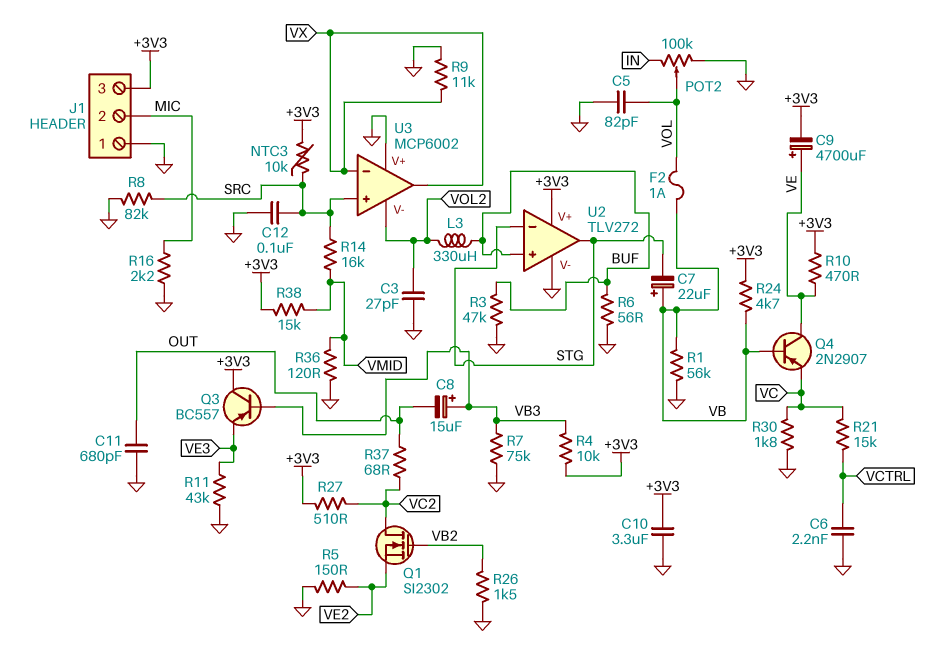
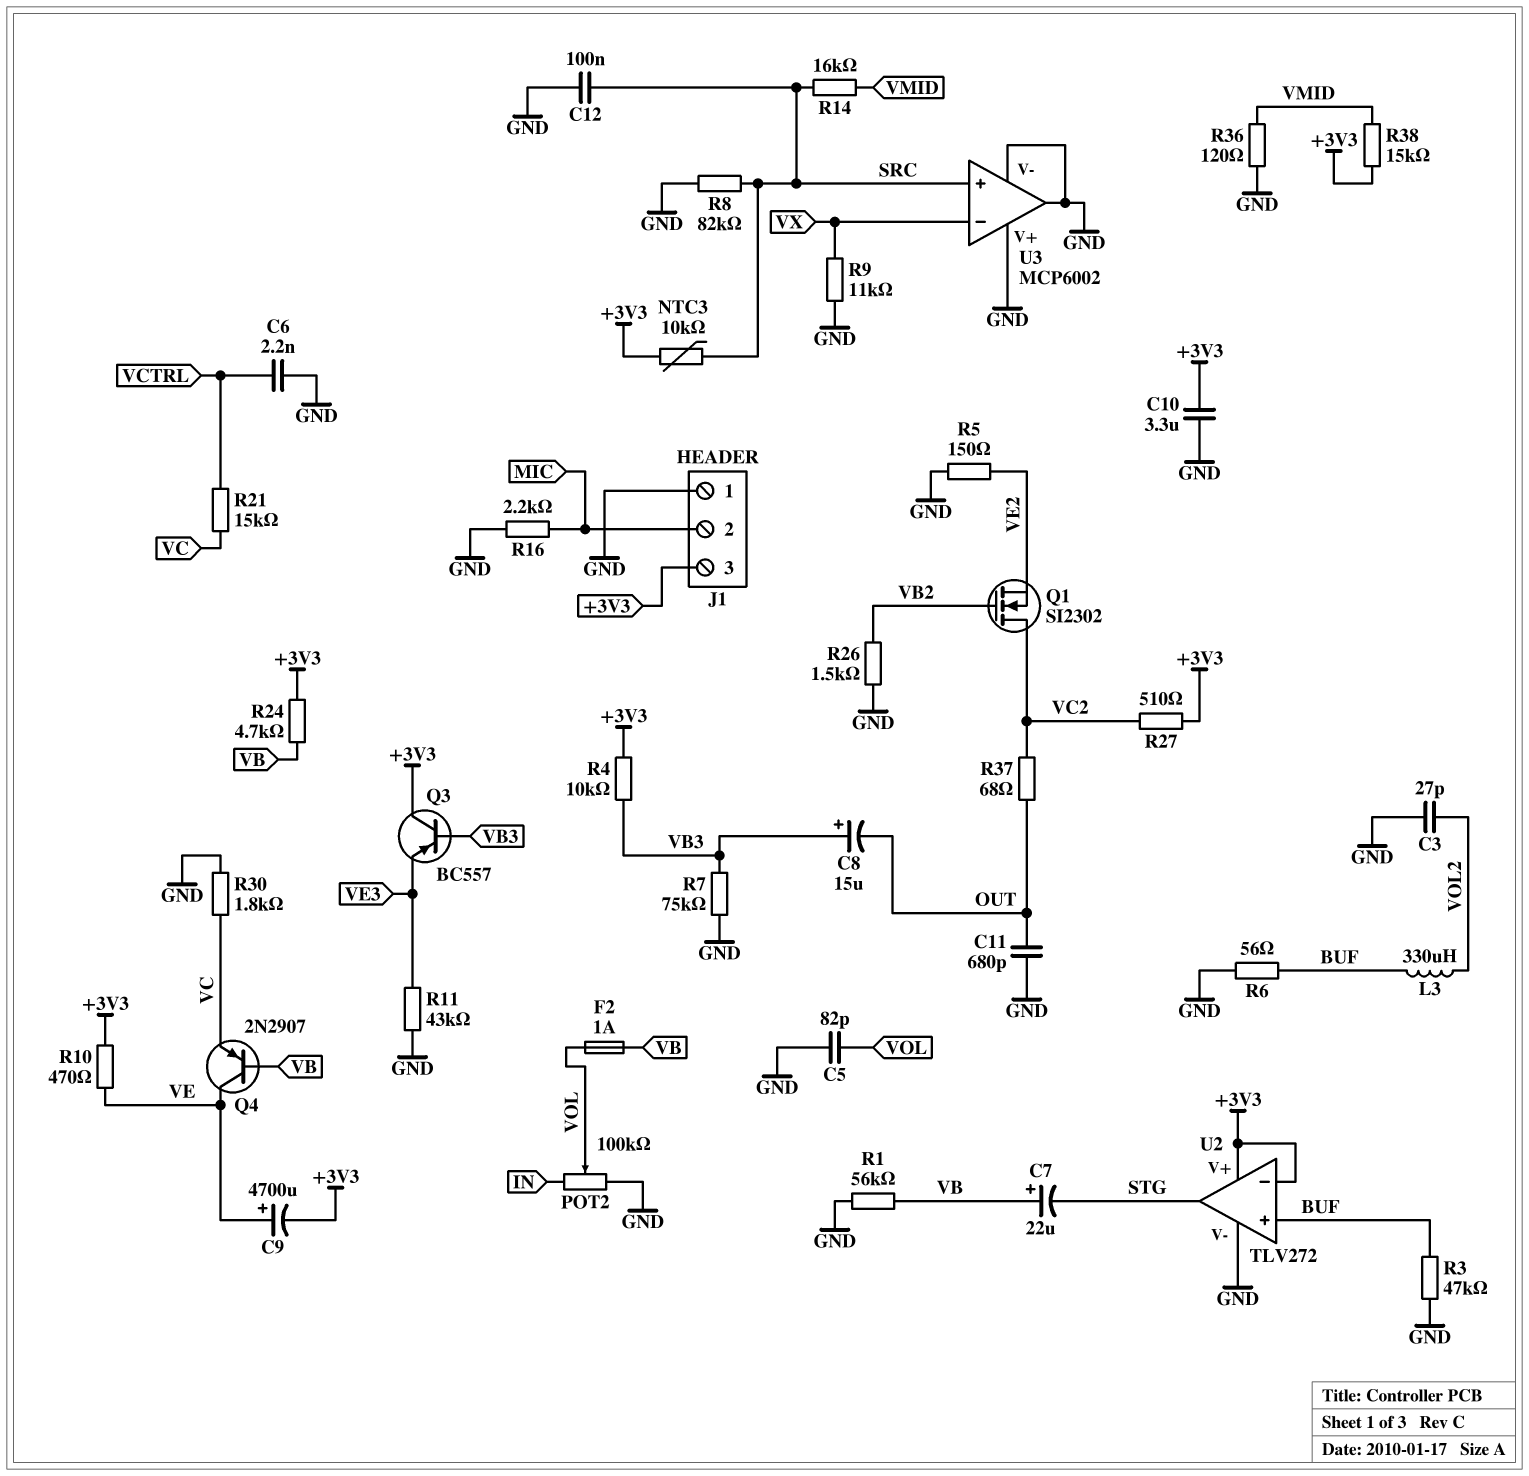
U2 pin in-: STG -> +3V3
U3 pin V-: VOL2 -> GND
U3 pin out: VX -> GND

